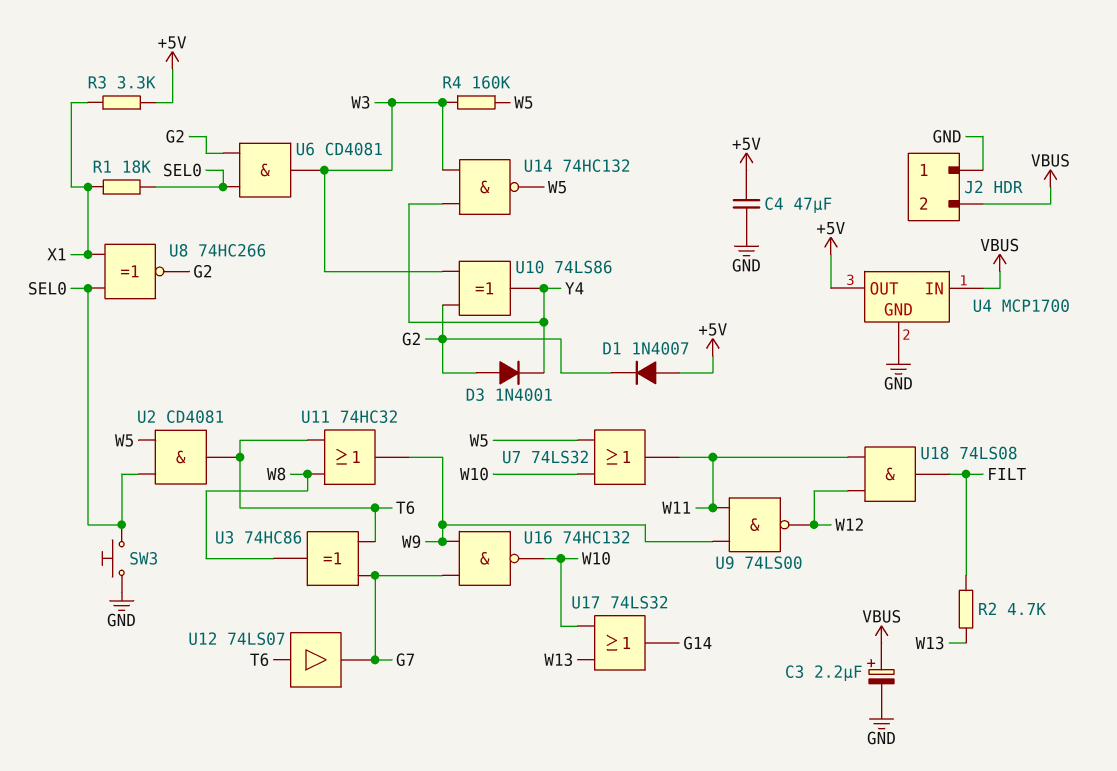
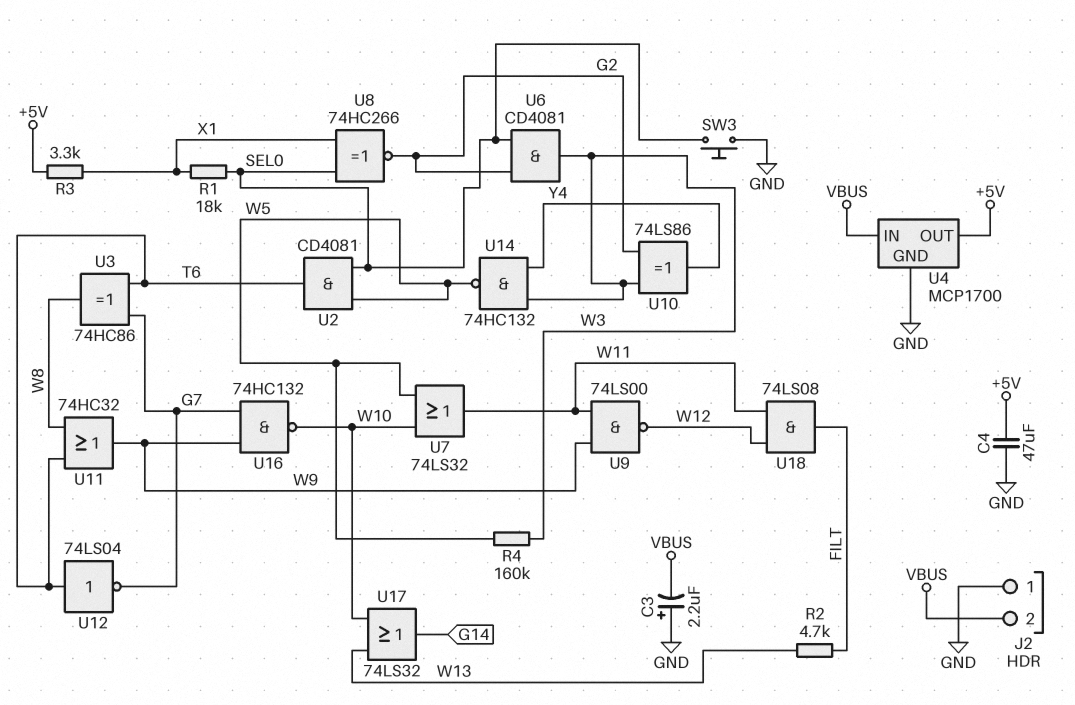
C3: 2.2uF (plus VBUS, minus GND) -> 2.2uF (plus GND, minus VBUS)
D1: diode 1N4007 (A +5V, K G2) -> none
D3: diode 1N4001 (A G2, K Y4) -> none
U12: buffer 74LS07 (in T6, out G7) -> NOT 74LS04 (in T6, out G7)

